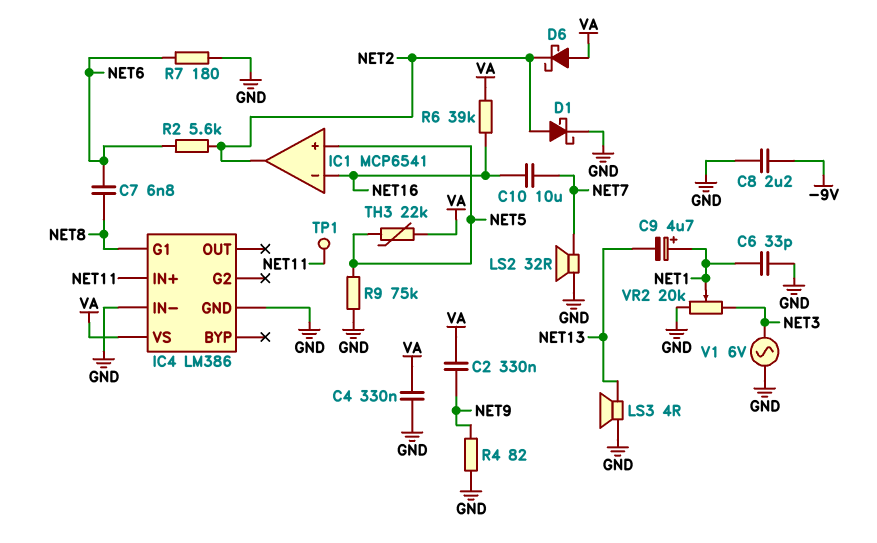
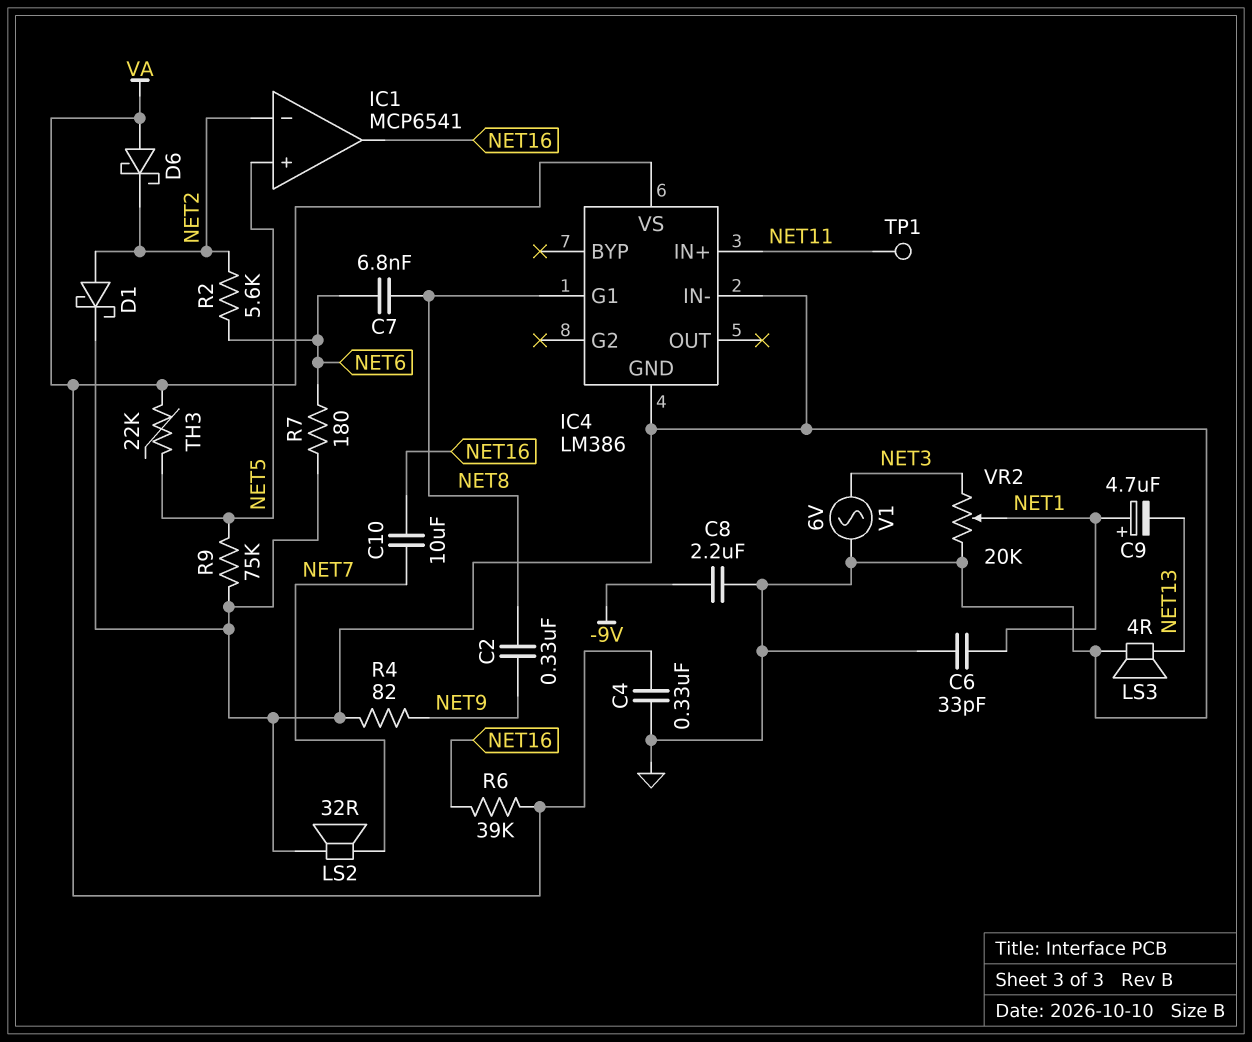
C2: 330nF (NET9, VA) -> 330nF (NET8, NET9)
IC1 pin in-: NET16 -> NET2
IC1 pin out: NET2 -> NET16

